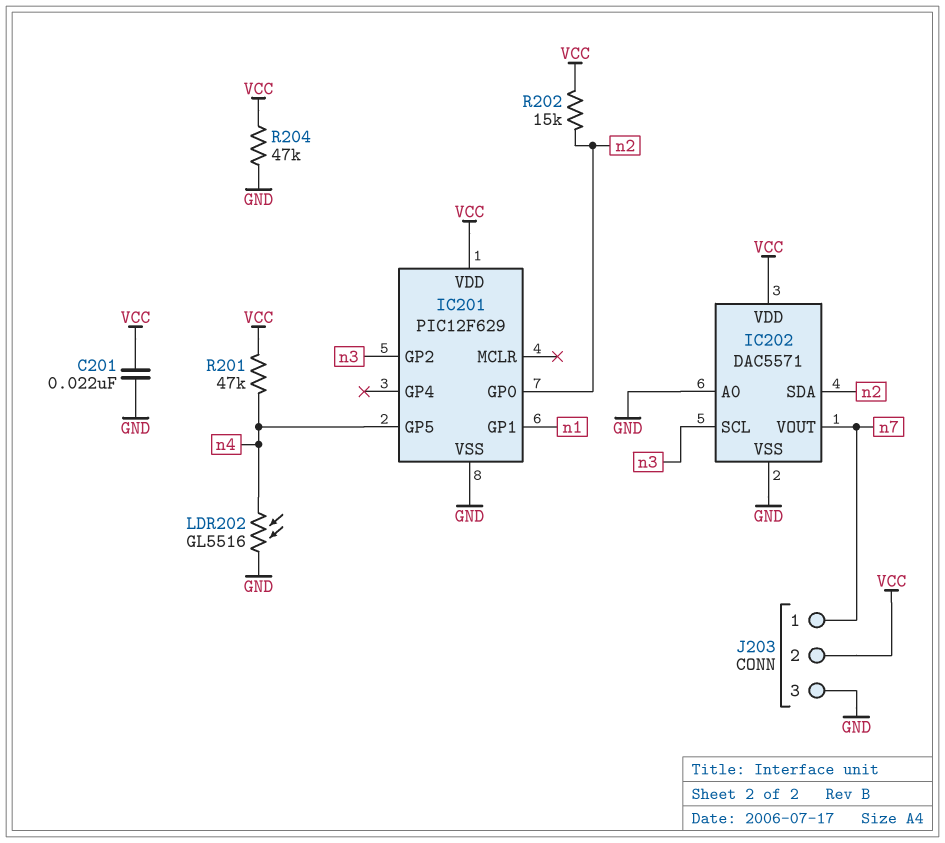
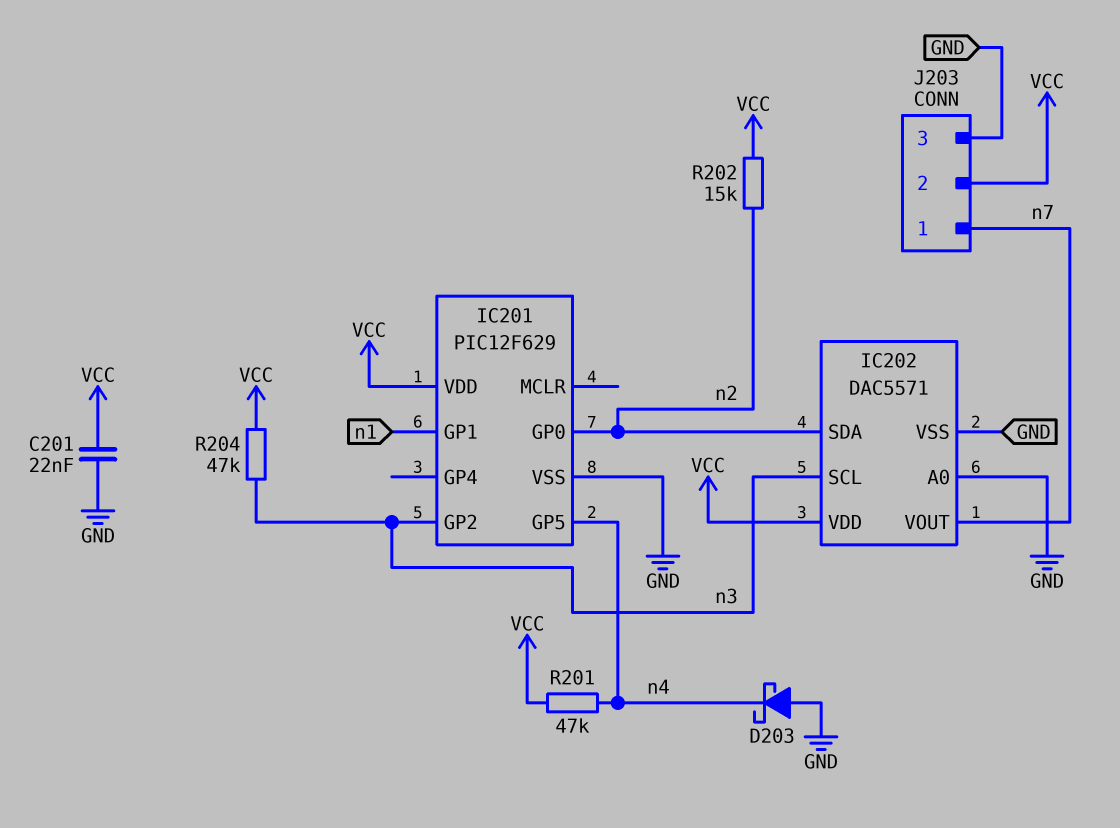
D203: none -> schottky (A GND, K n4)
LDR202: GL5516 (GND, n4) -> none
R204: 47k (GND, VCC) -> 47k (VCC, n3)

